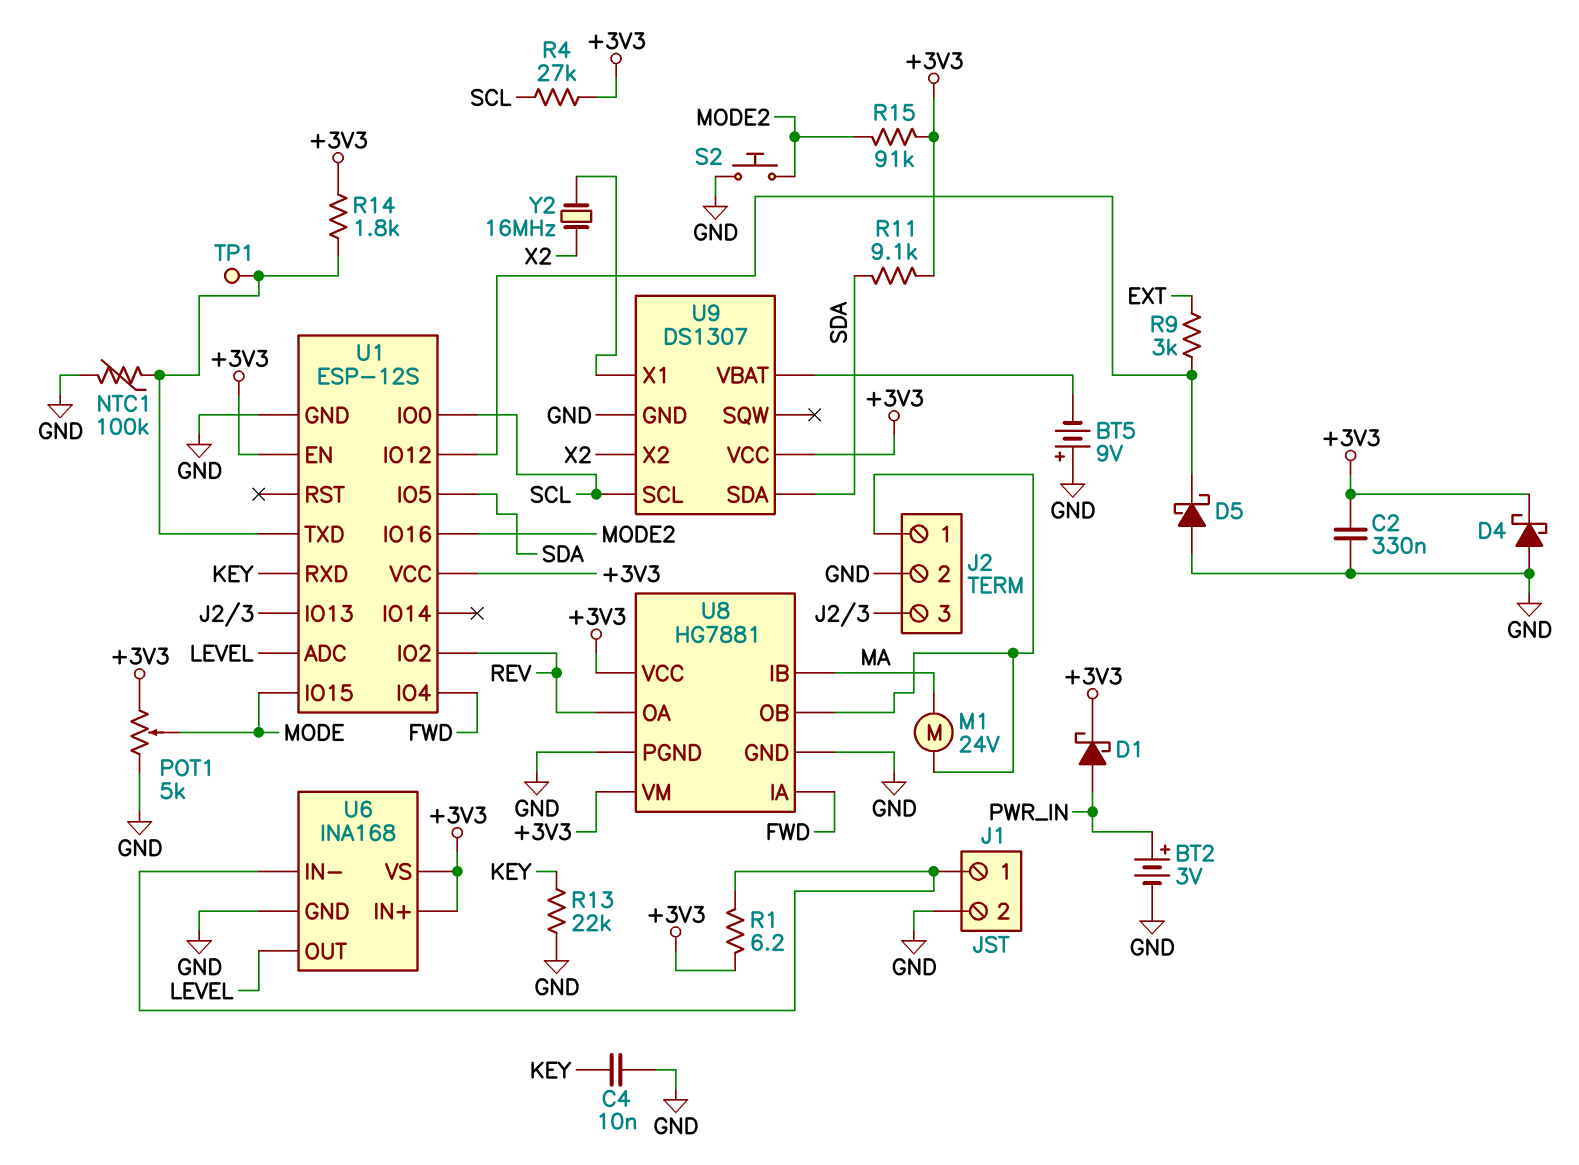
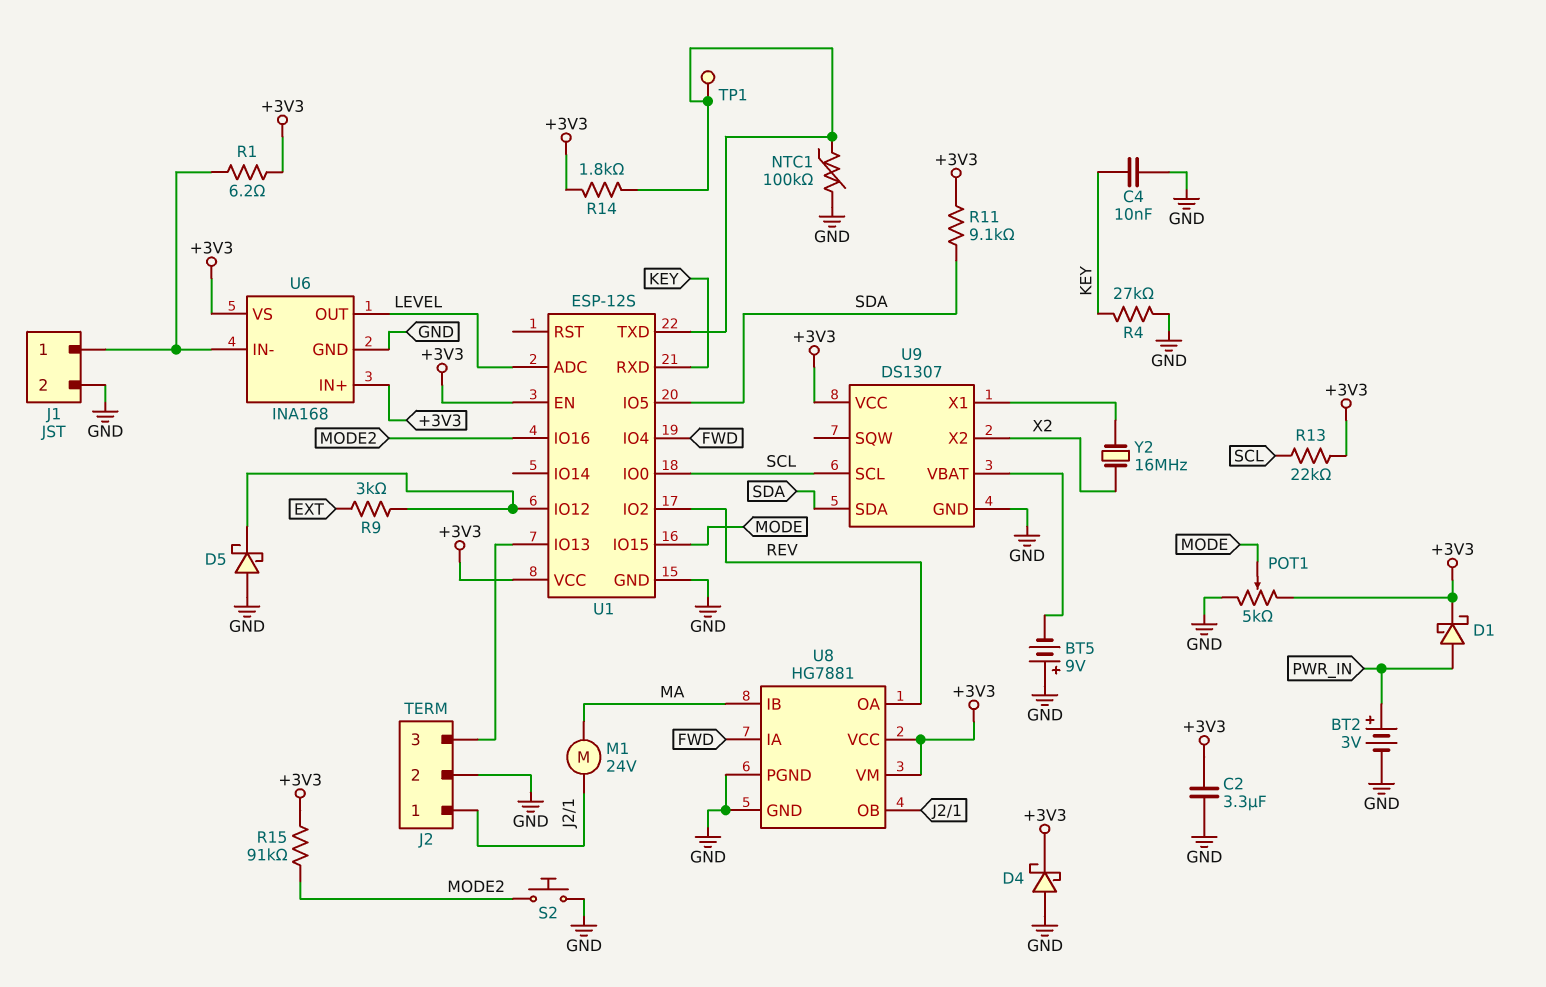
C2: 330nF (+3V3, GND) -> 3.3uF (+3V3, GND)
R4: 27k (+3V3, SCL) -> 27k (GND, KEY)
R13: 22k (GND, KEY) -> 22k (+3V3, SCL)

